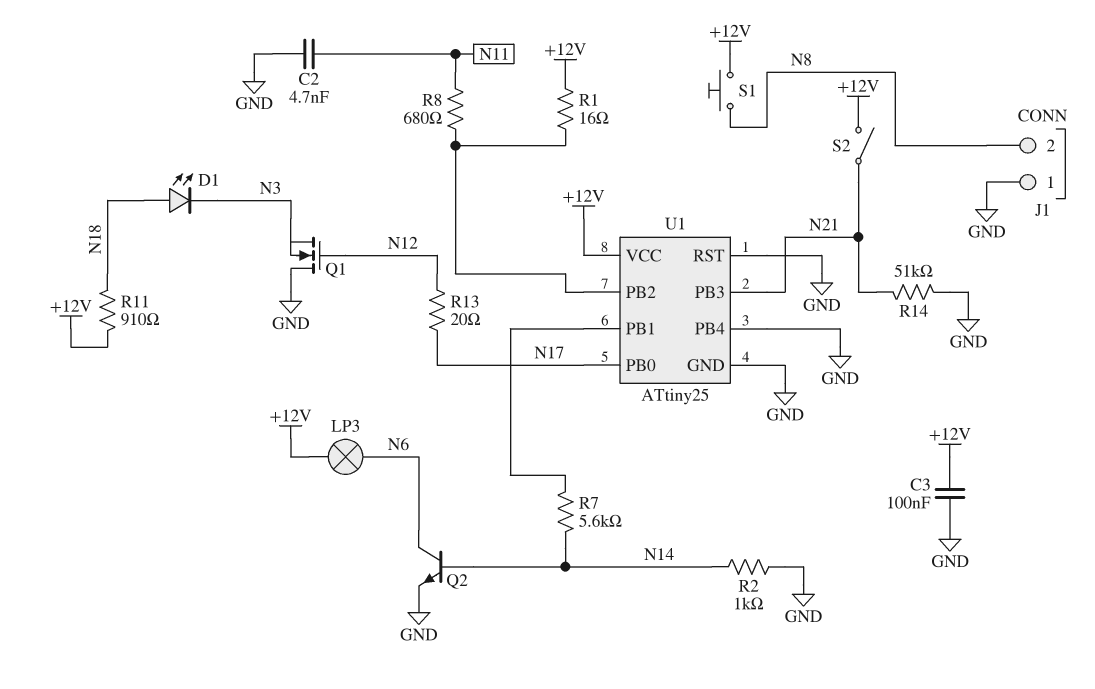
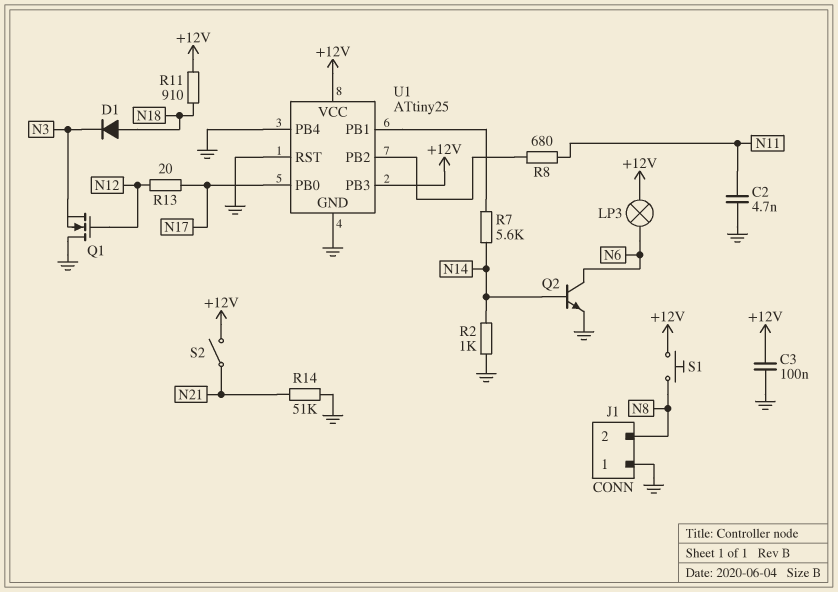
D1: LED (A N18, K N3) -> diode (A N18, K N3)
R1: 16 (+12V, U1/PB2) -> none
U1 pin PB3: N21 -> +12V

